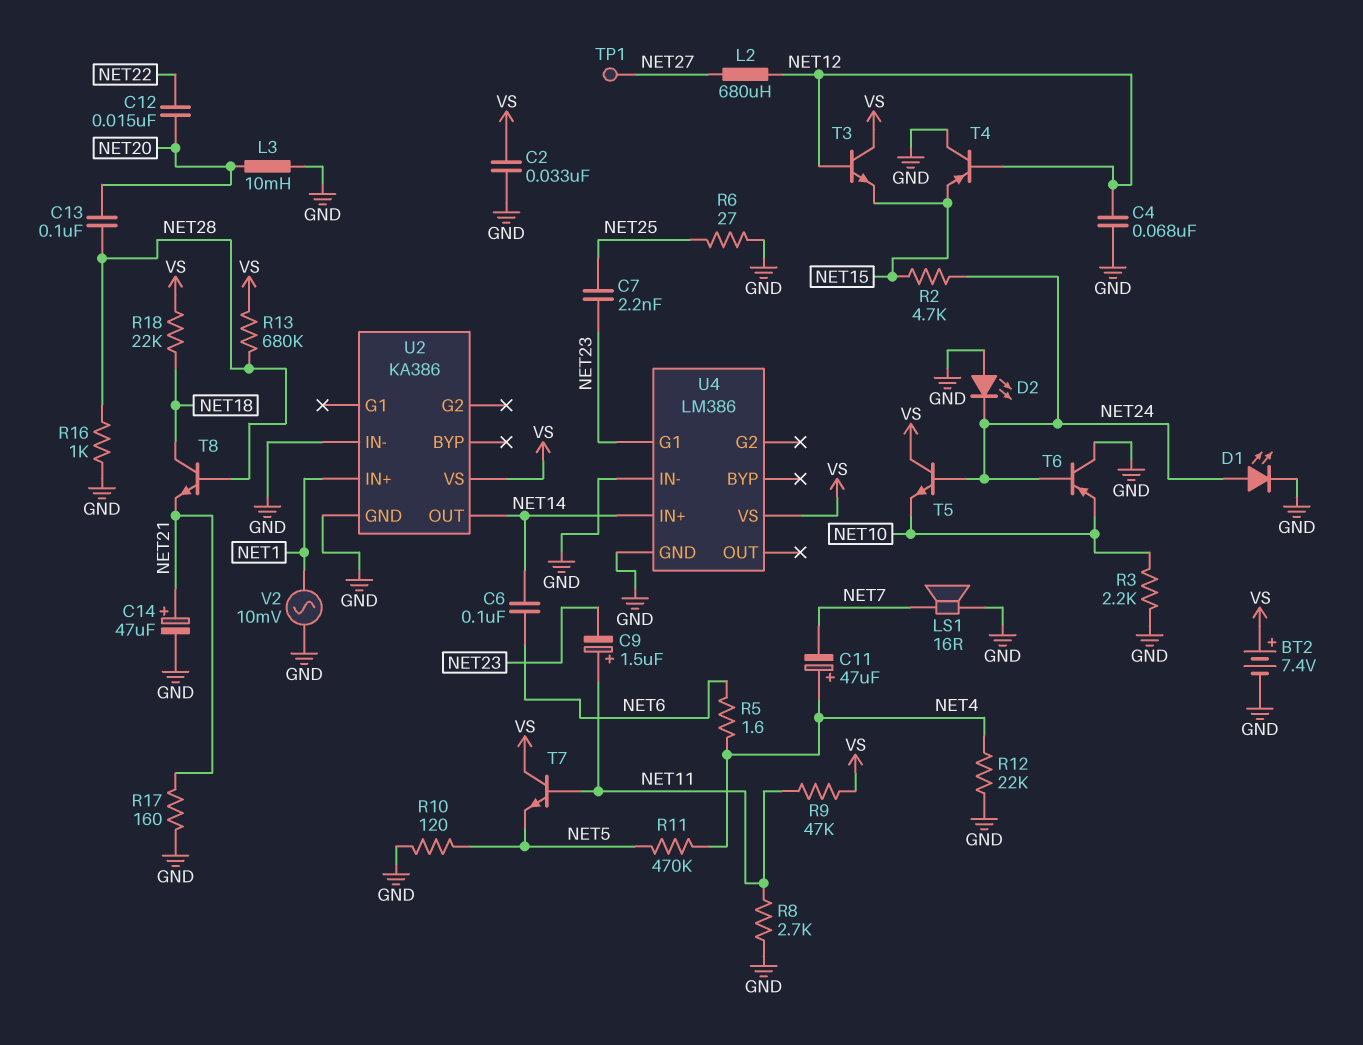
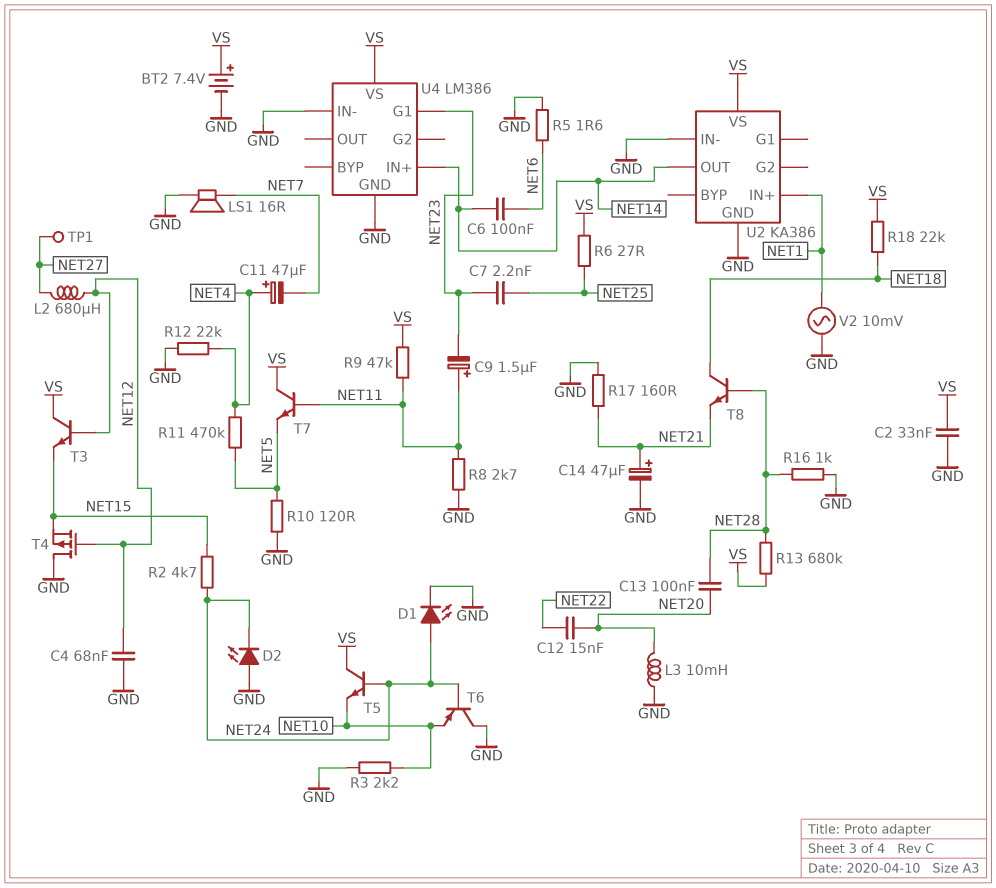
R5: 1.6 (NET4, NET6) -> 1.6 (GND, NET6)
R6: 27 (GND, NET25) -> 27 (NET25, VS)
T4: PNP (B NET12, C GND, E NET15) -> PMOS (G NET12, D GND, S NET15)

